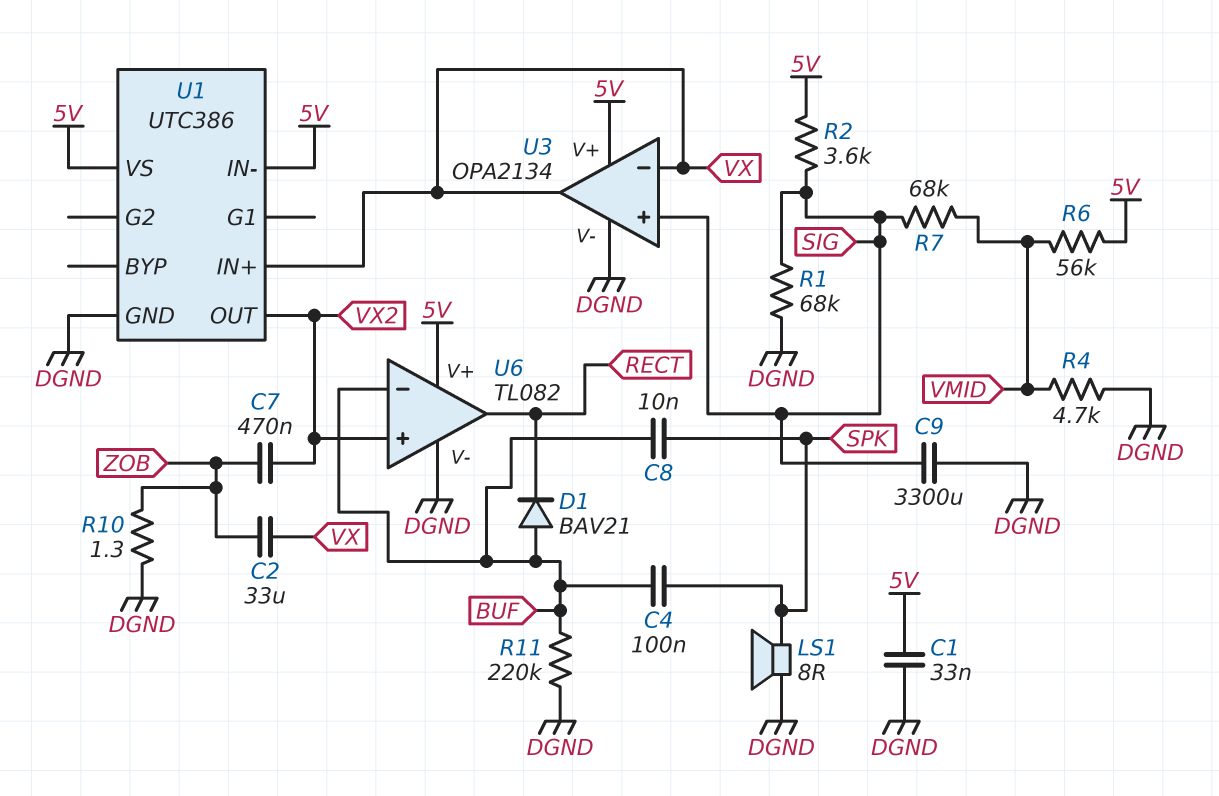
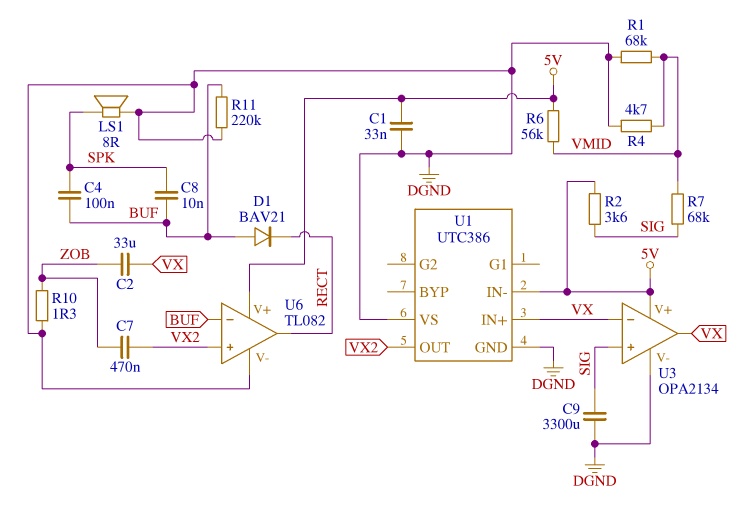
R1: 68k (DGND, SIG) -> 68k (DGND, VMID)
U1 pin VS: 5V -> DGND

